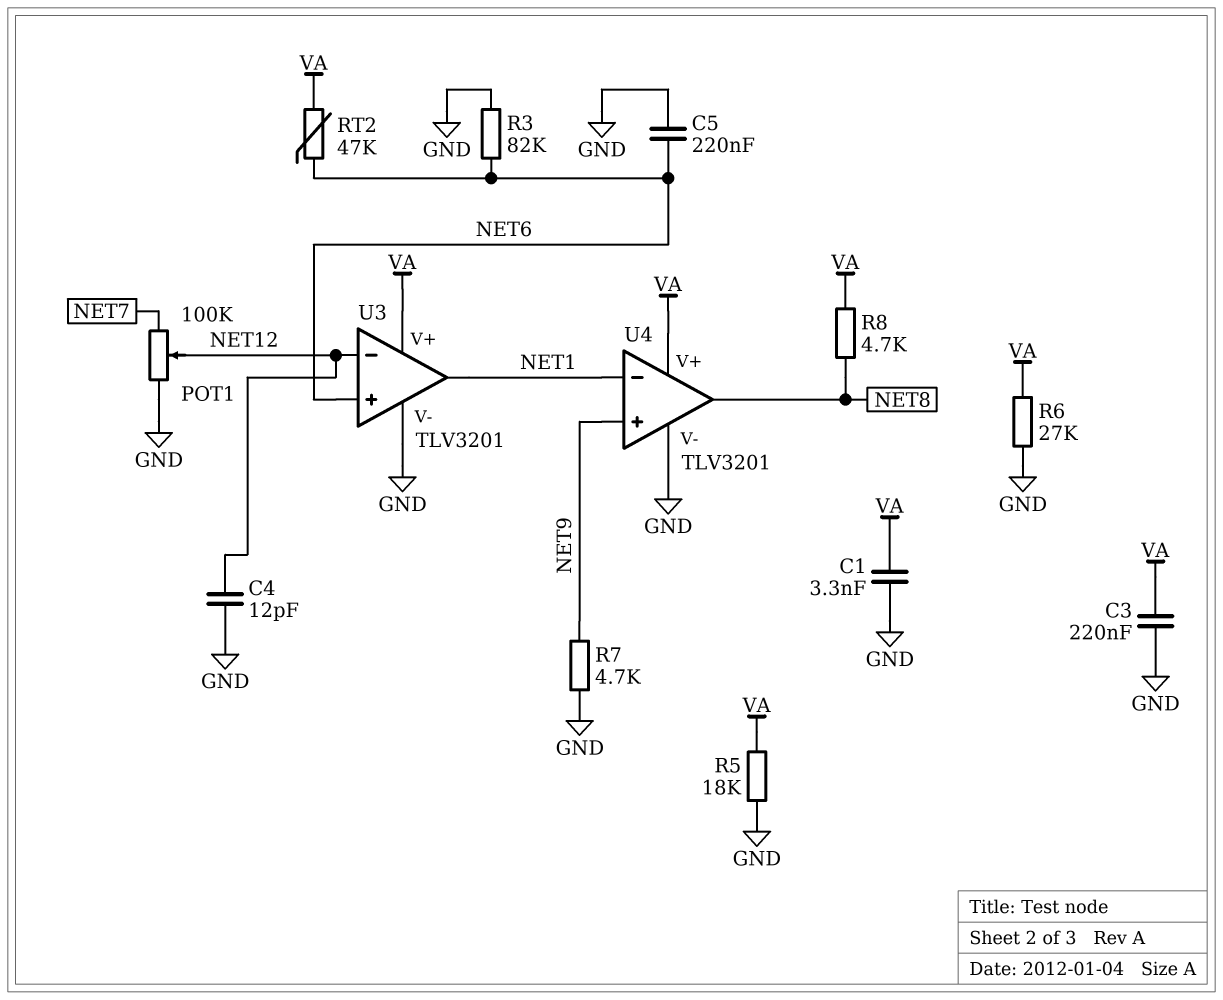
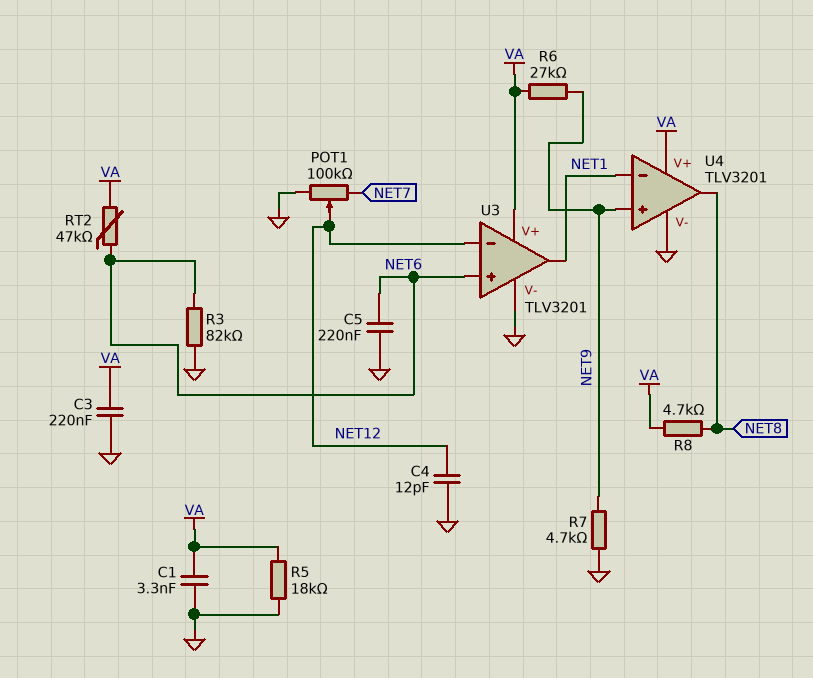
R6: 27k (GND, VA) -> 27k (NET9, VA)

